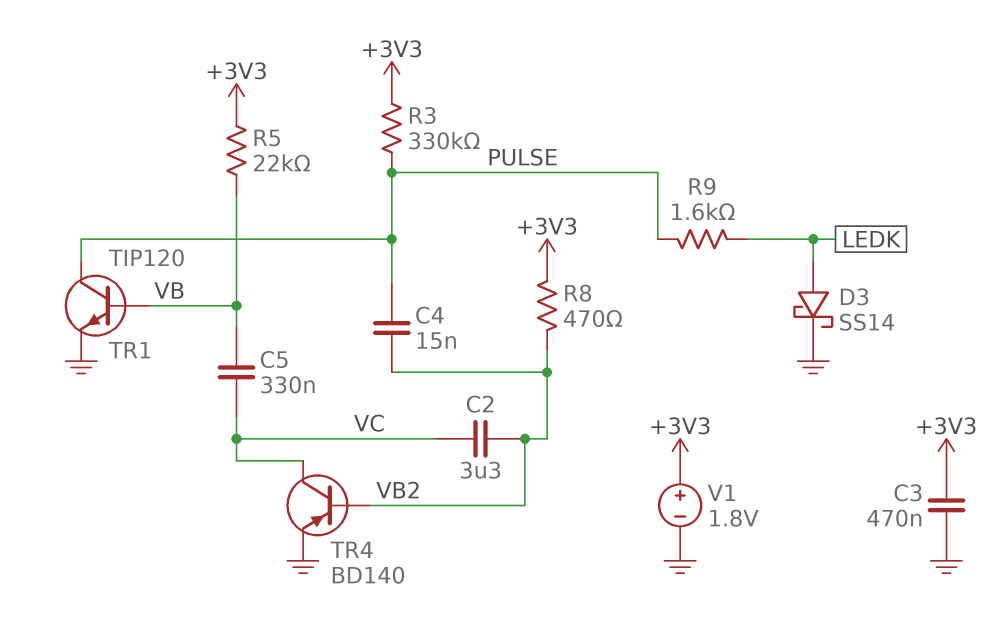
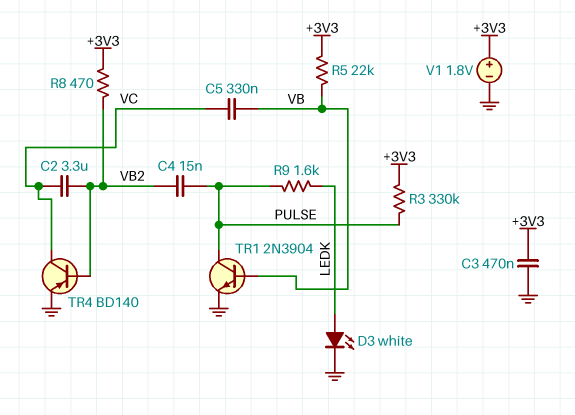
D3: schottky SS14 (A LEDK, K GND) -> LED white (A LEDK, K GND)
TR1: NPN TIP120 (B VB, C PULSE, E GND) -> NPN 2N3904 (B VB, C PULSE, E GND)

